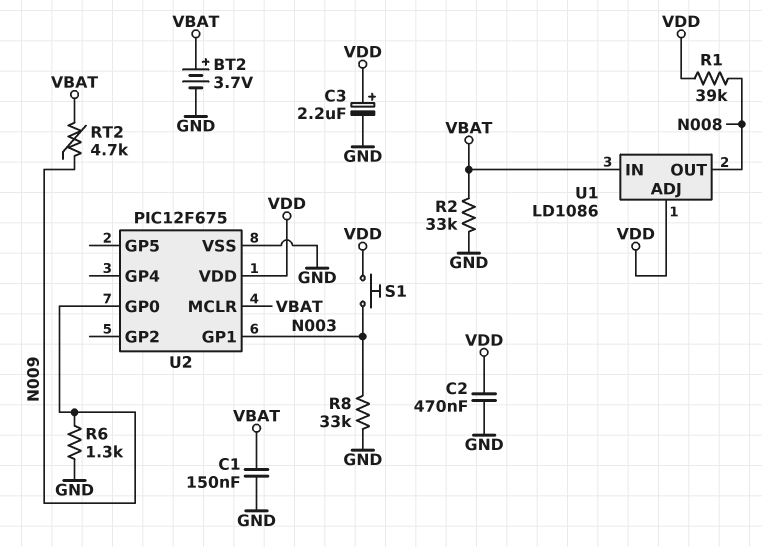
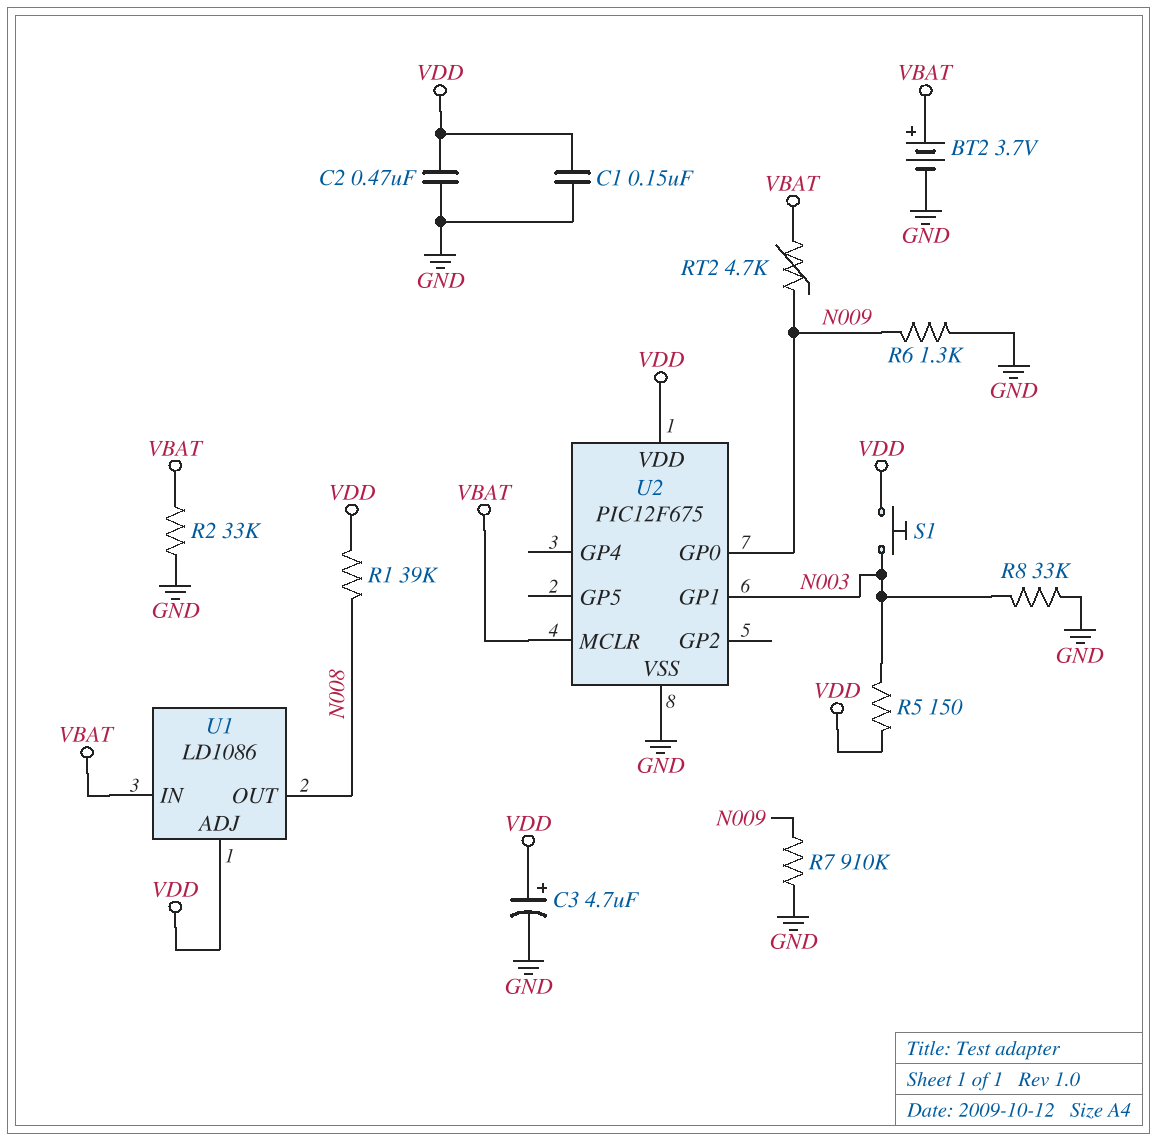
C1: 150nF (GND, VBAT) -> 150nF (GND, VDD)
C3: 2.2uF (plus VDD, minus GND) -> 4.7uF (plus VDD, minus GND)
R5: none -> 150 (N003, VDD)
R7: none -> 910k (GND, N009)

